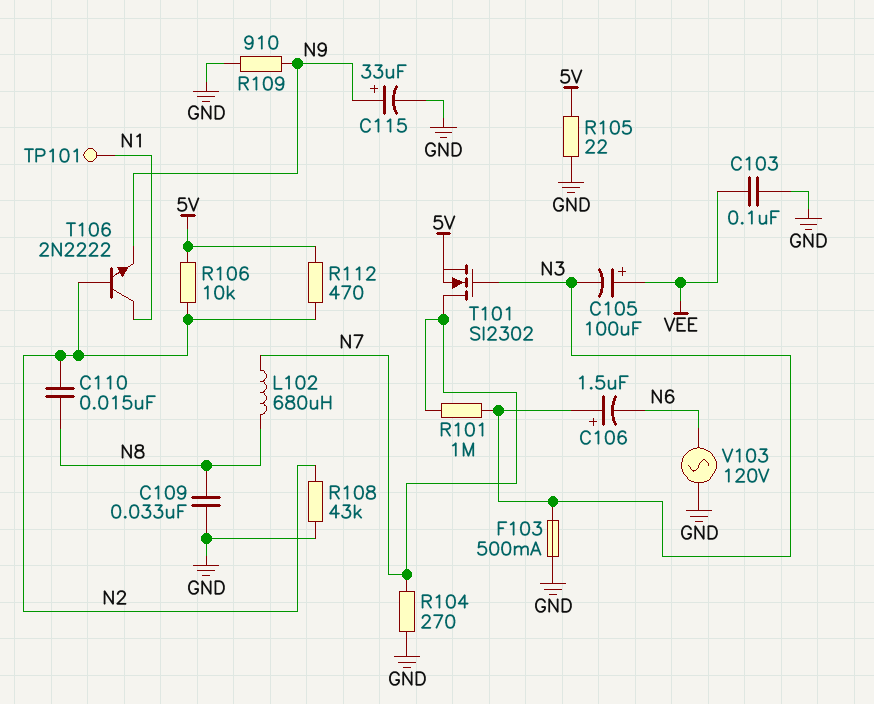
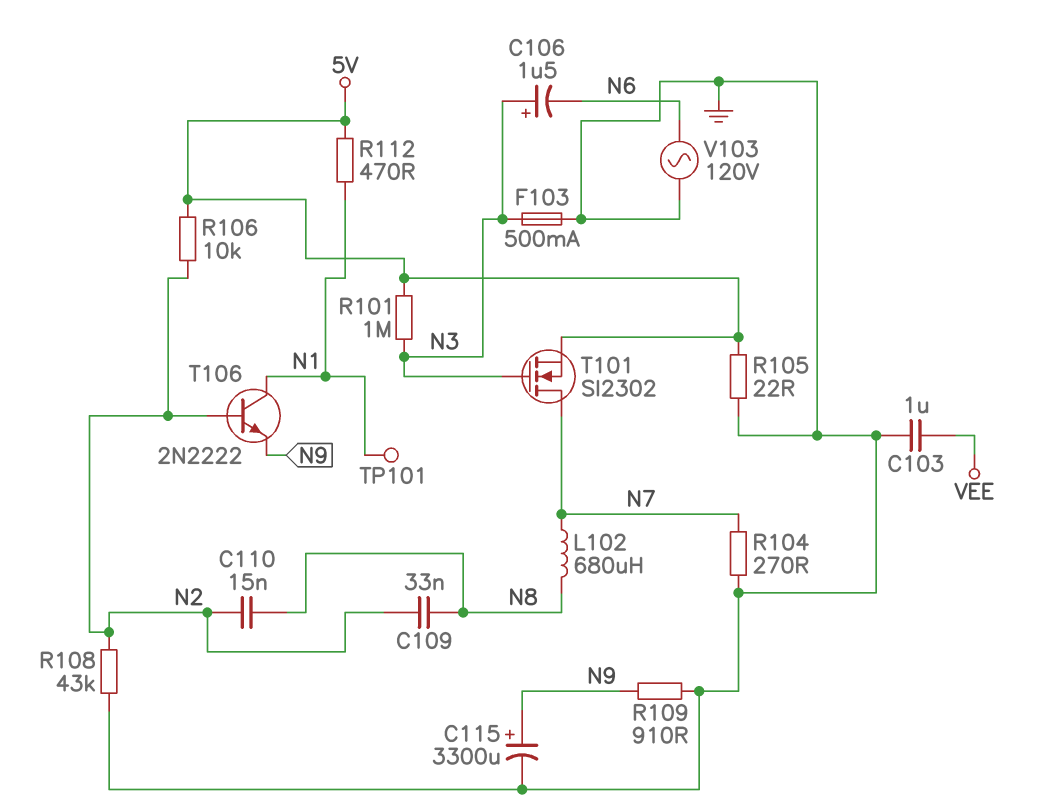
C103: 100nF (GND, VEE) -> 1uF (GND, VEE)
C105: 100uF (plus VEE, minus N3) -> none
C109: 33nF (GND, N8) -> 33nF (N2, N8)
C115: 33uF (plus N9, minus GND) -> 3300uF (plus N9, minus GND)
R101: 1M (N3, N7) -> 1M (5V, N3)
R112: 470 (5V, N2) -> 470 (5V, N1)

